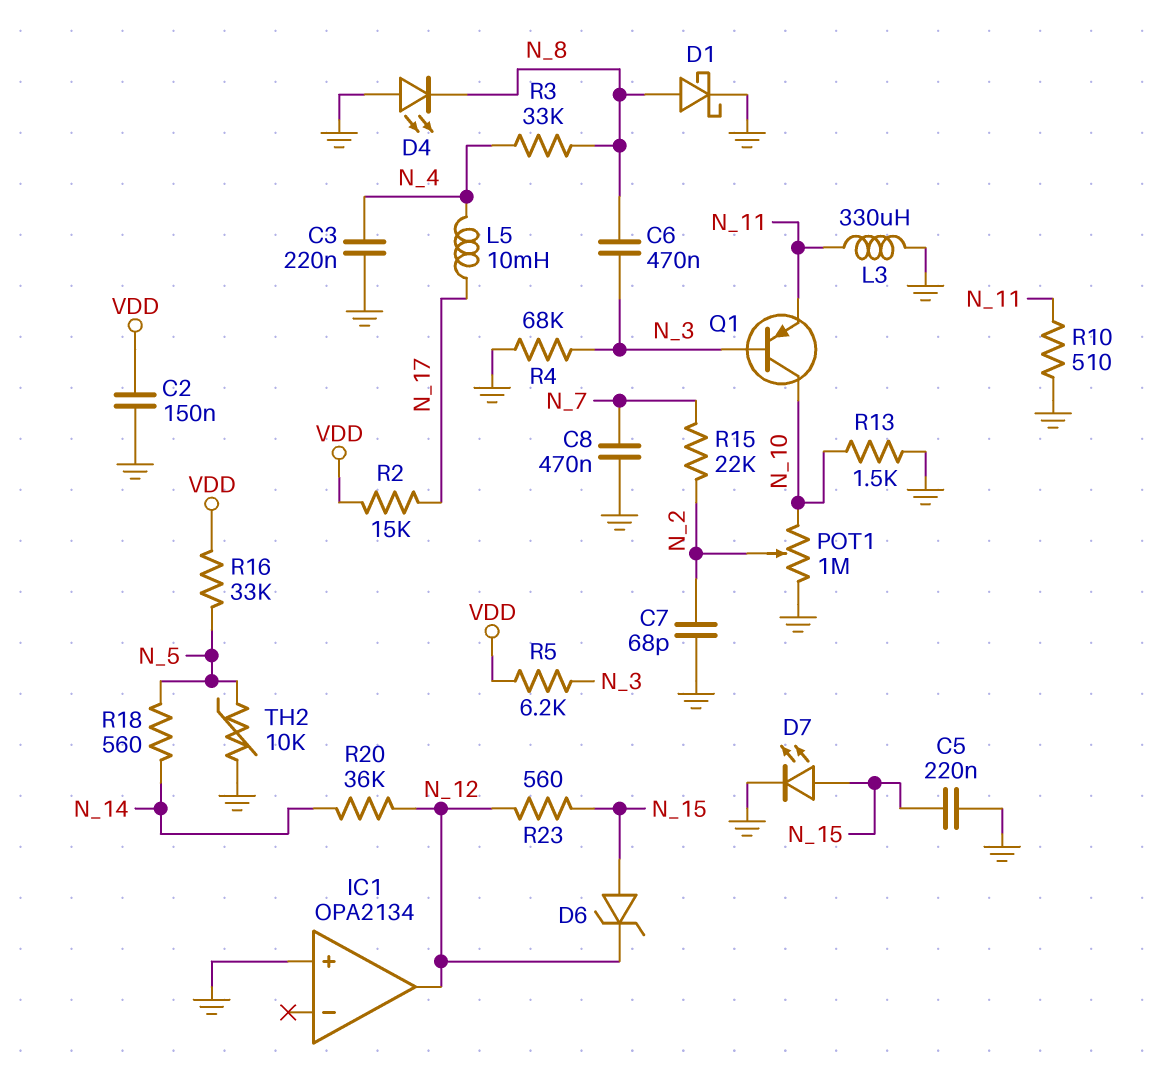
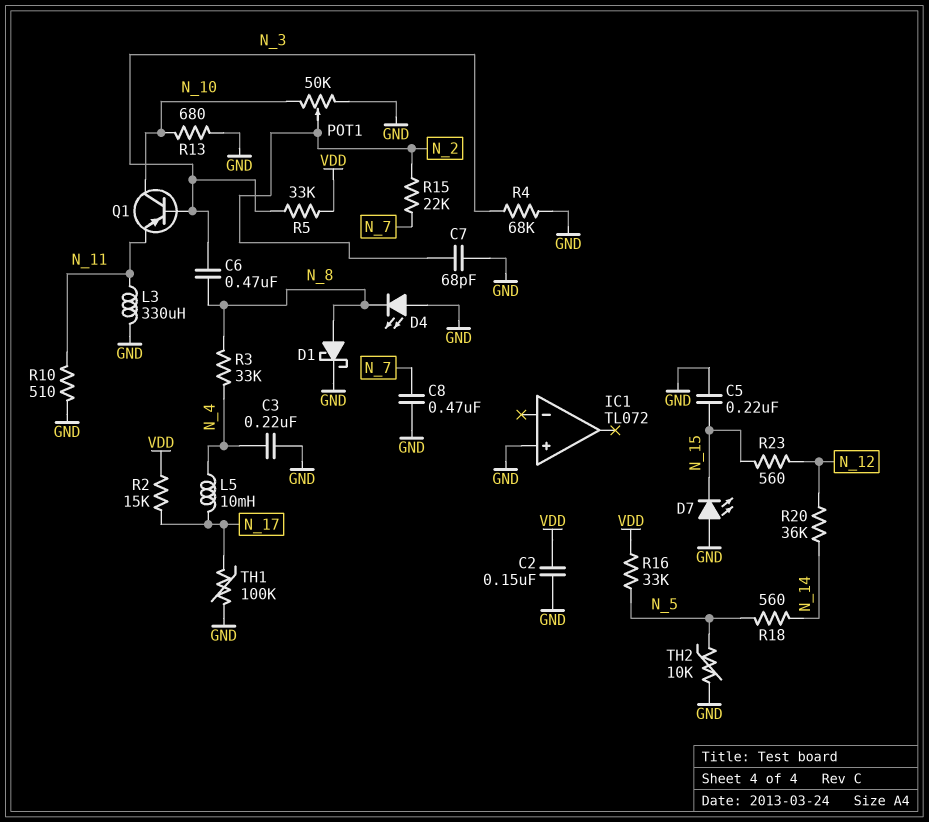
D6: zener (A N_15, K N_12) -> none
D7: LED (A N_15, K GND) -> LED (A GND, K N_15)
IC1: OPA2134 -> TL072
IC1 pin out: N_12 -> none
POT1: 1M (GND, N_10, wiper N_2) -> 50k (GND, N_10, wiper N_2)
R5: 6.2k (N_3, VDD) -> 33k (N_3, VDD)
R13: 1.5k (GND, N_10) -> 680 (GND, N_10)
TH1: none -> 100k (GND, N_17)

